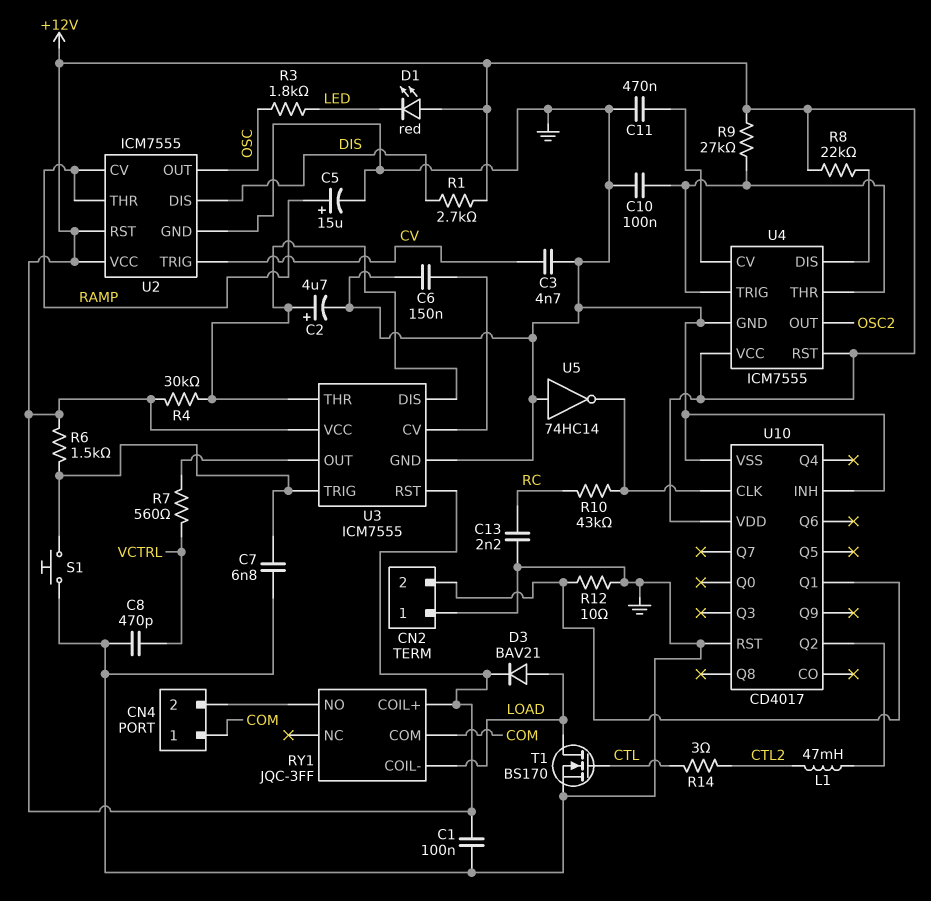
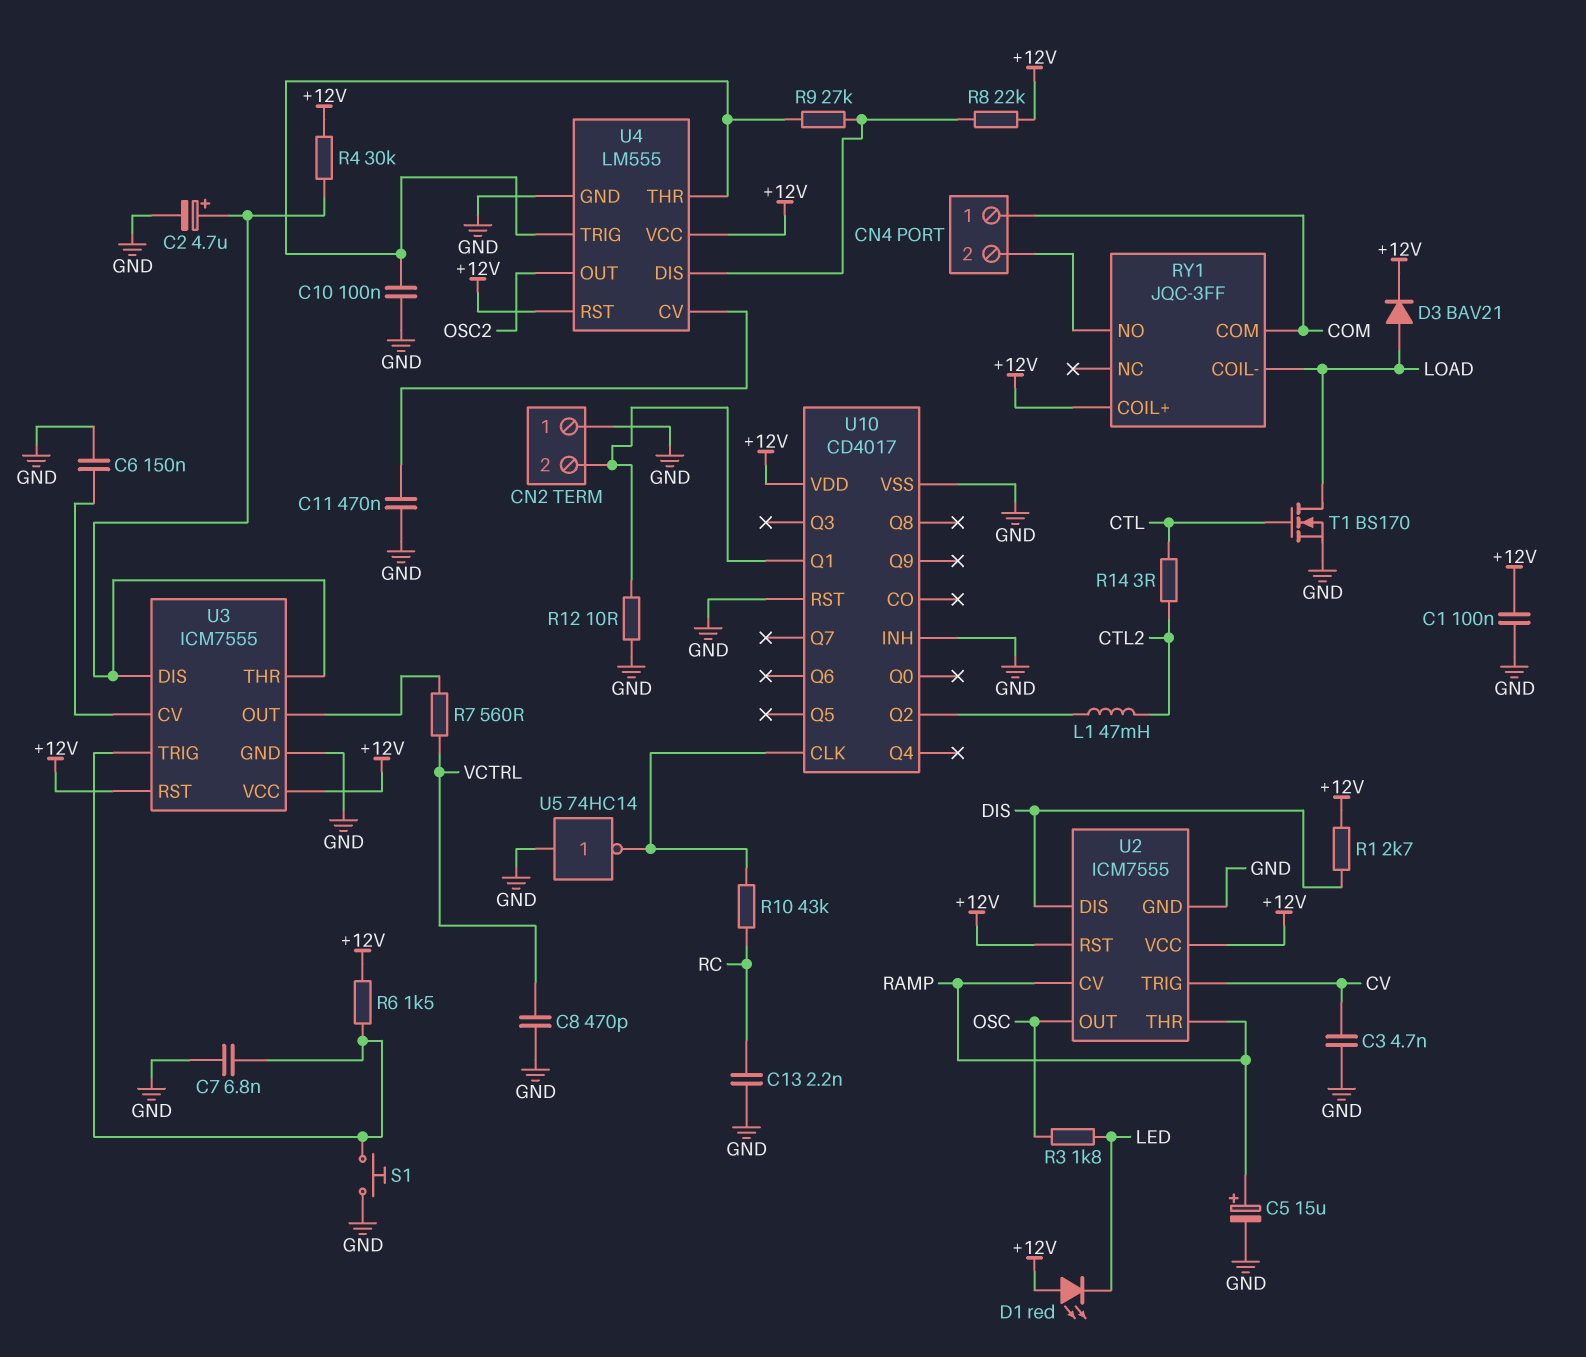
R9: 27k (+12V, U4/THR) -> 27k (U4/DIS, U4/THR)
U4: ICM7555 -> LM555

